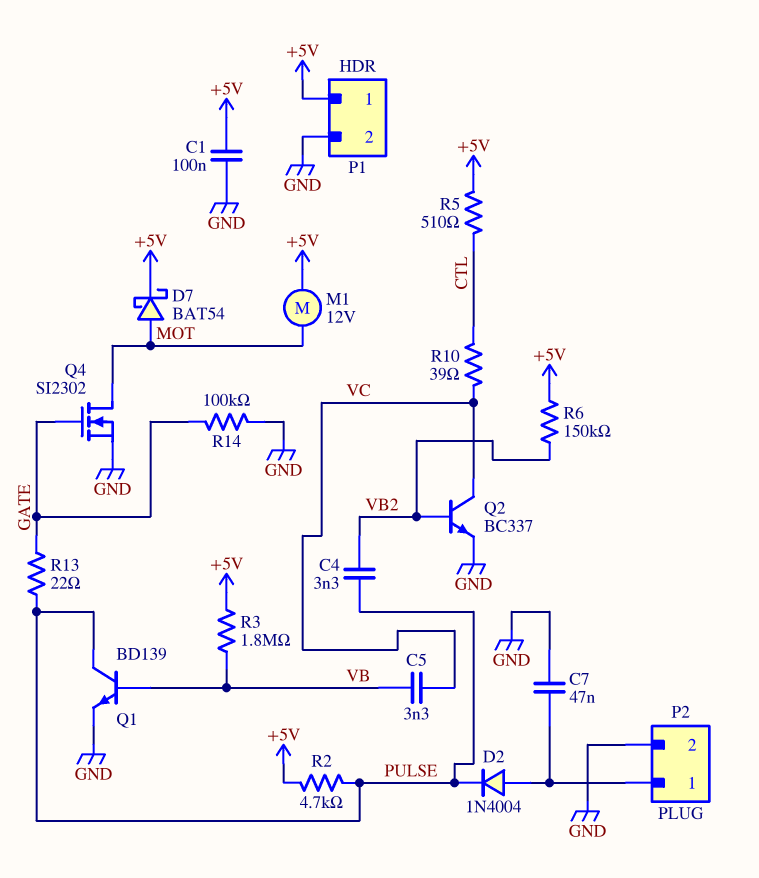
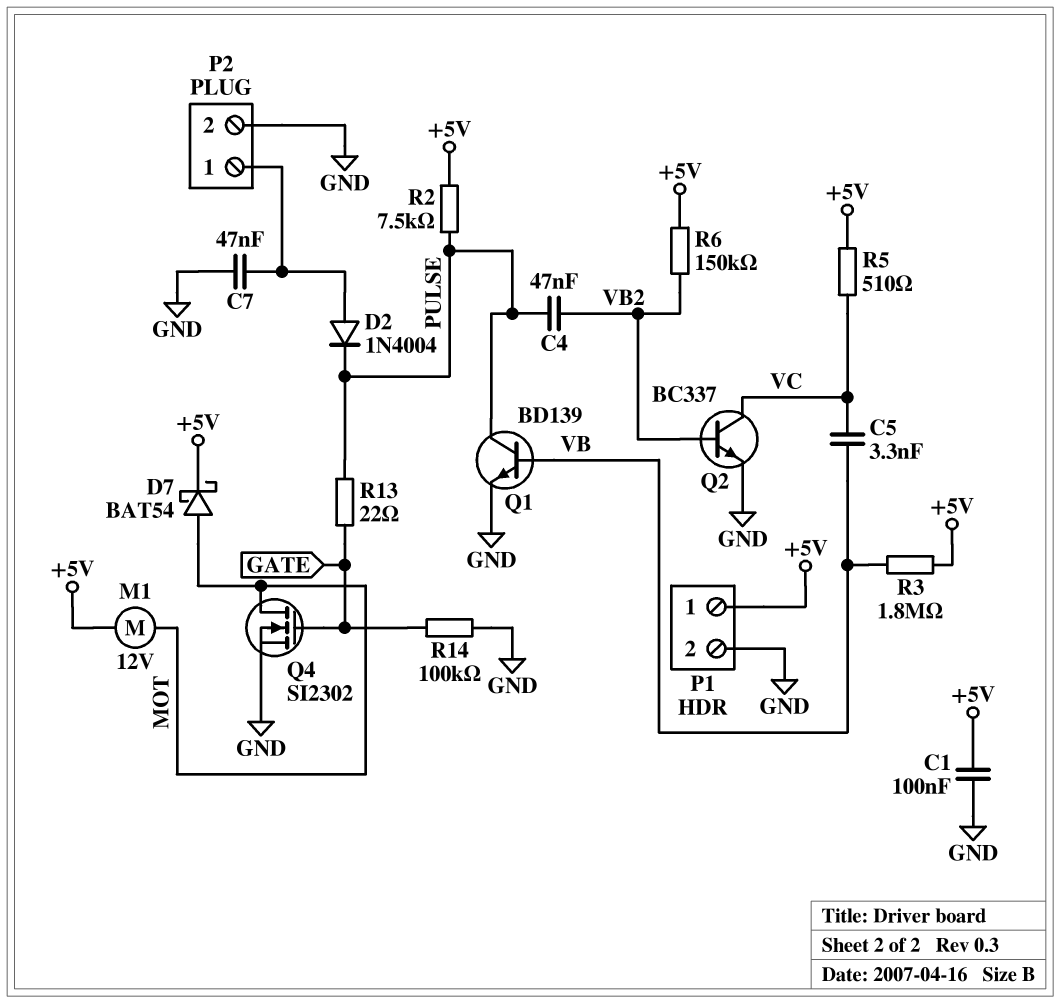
C4: 3.3nF (PULSE, VB2) -> 47nF (PULSE, VB2)
R2: 4.7k (+5V, PULSE) -> 7.5k (+5V, PULSE)
R5: 510 (+5V, CTL) -> 510 (+5V, VC)
R10: 39 (CTL, VC) -> none

